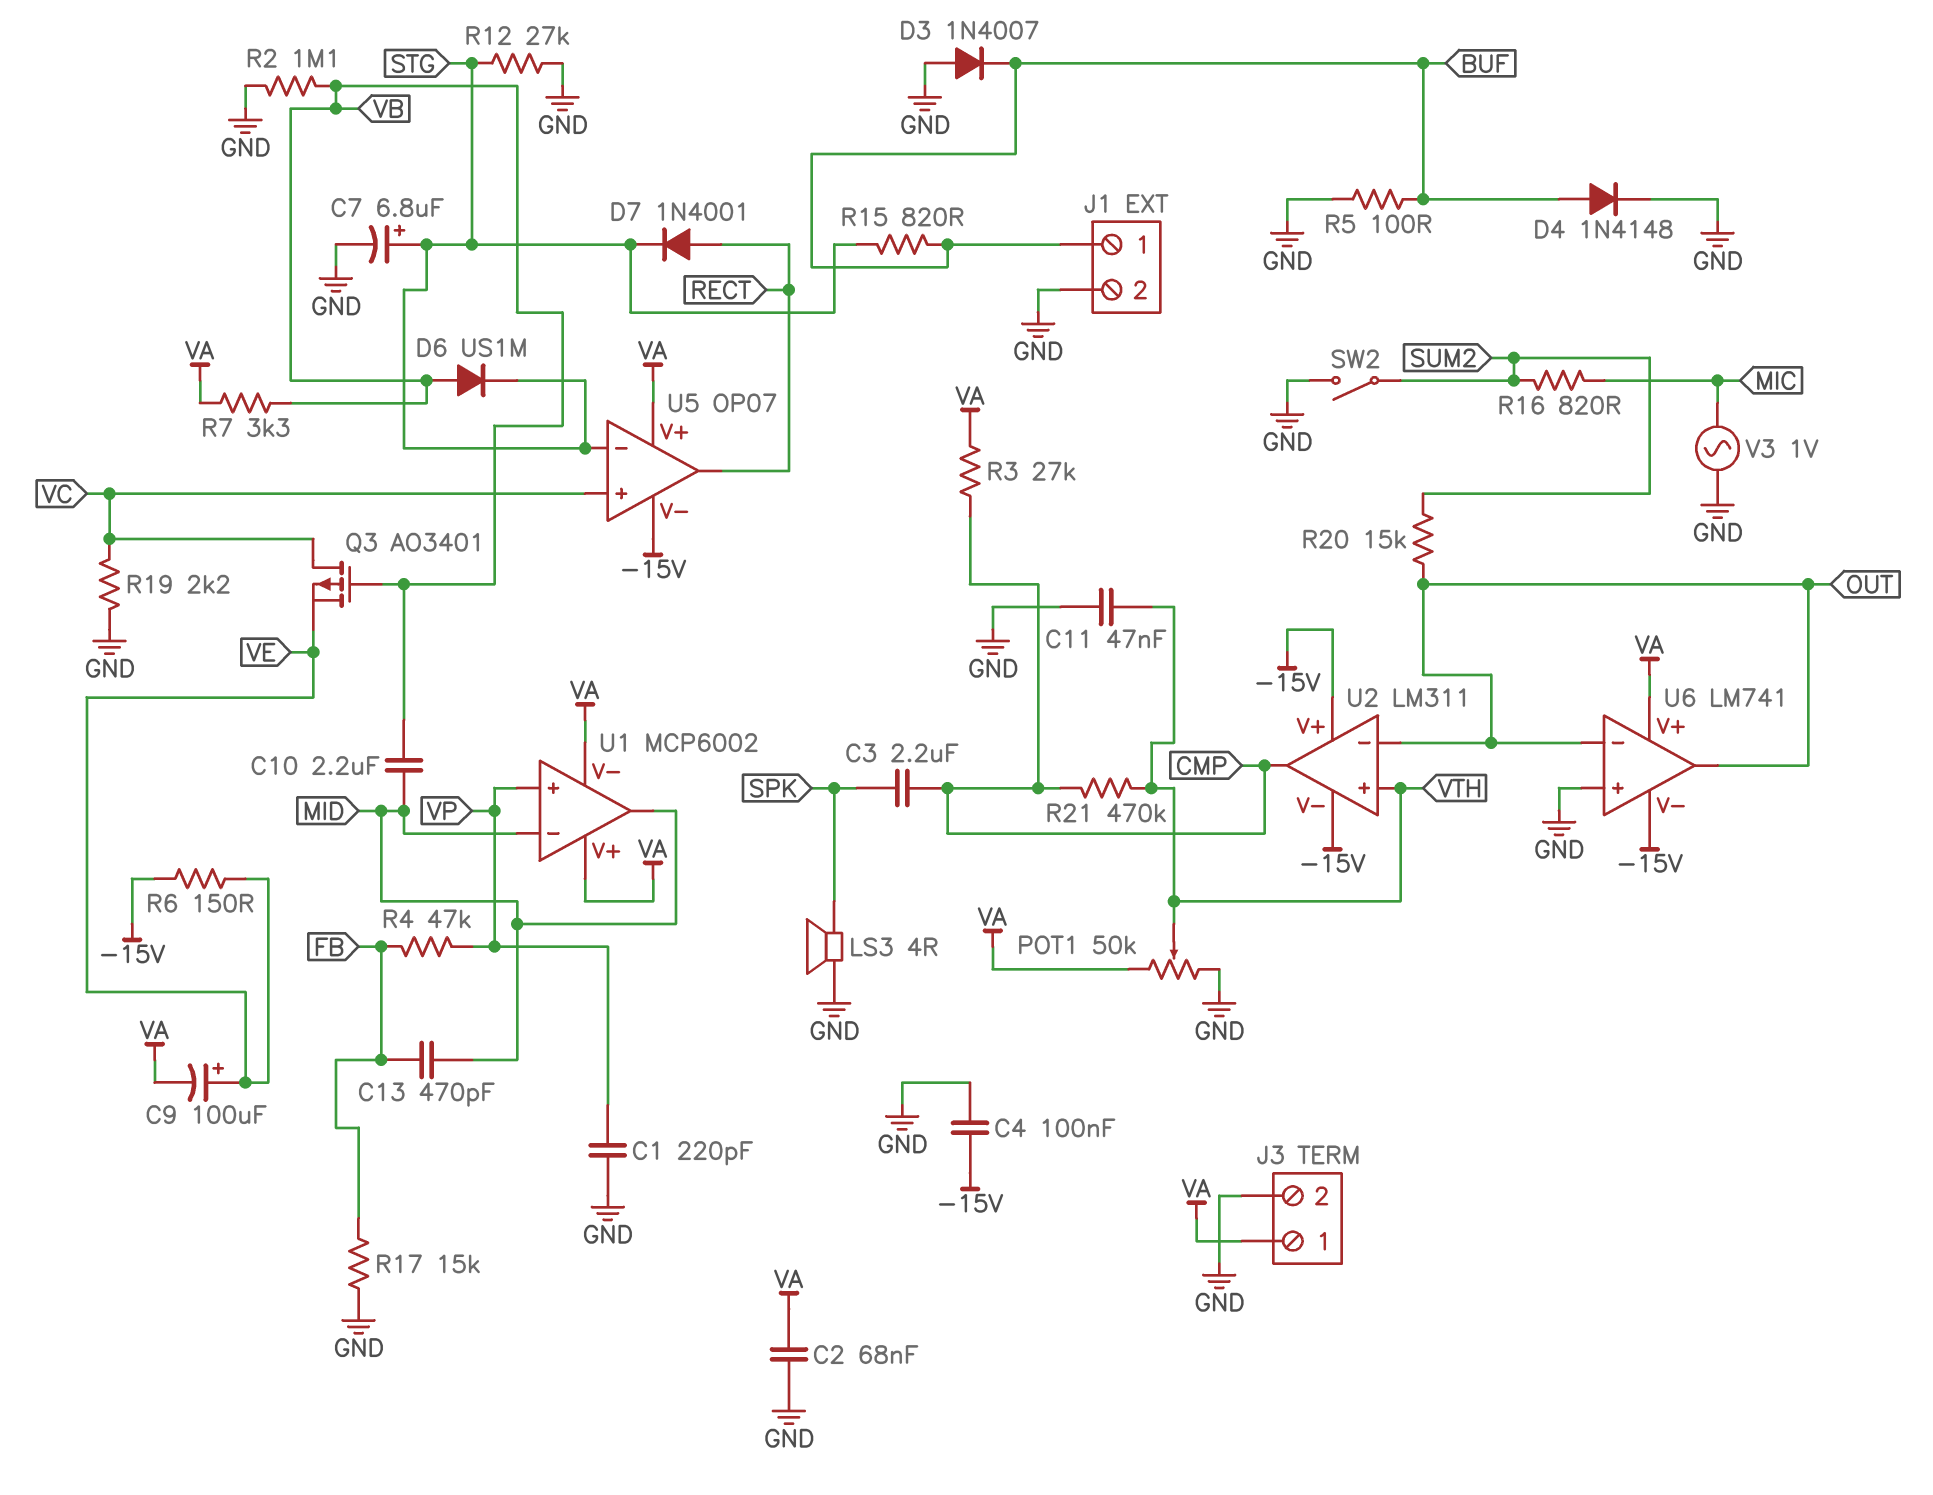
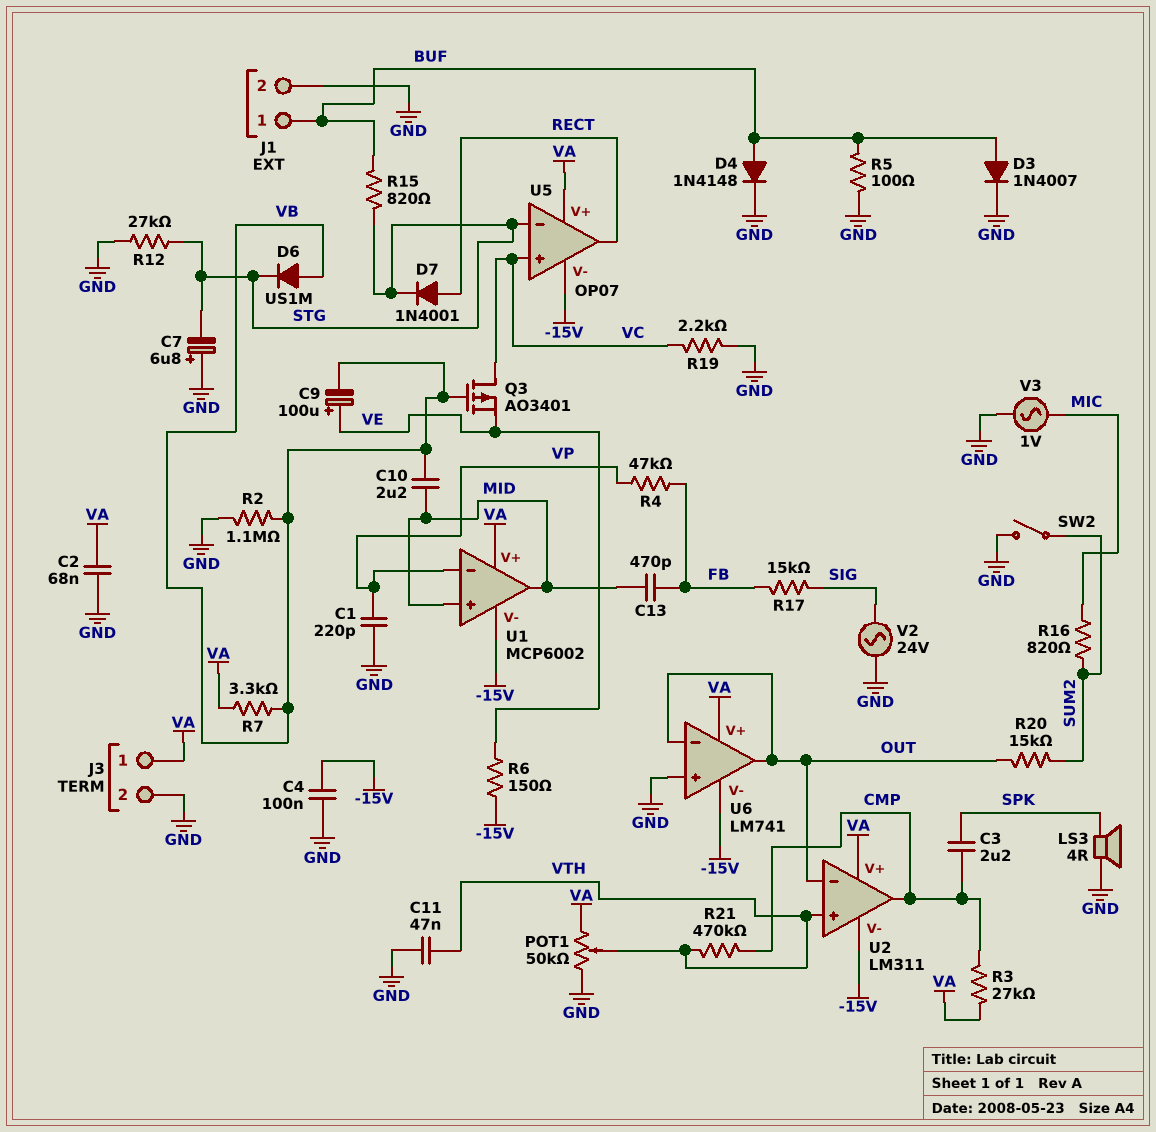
C7: 6.8uF (plus STG, minus GND) -> 6.8uF (plus GND, minus STG)
C9: 100uF (plus VE, minus VA) -> 100uF (plus VE, minus VB)
D3: diode 1N4007 (A GND, K BUF) -> diode 1N4007 (A BUF, K GND)
R17: 15k (FB, GND) -> 15k (FB, SIG)
U1 pin V-: VA -> -15V
U1 pin in+: VP -> MID
U1 pin in-: MID -> VP
U2 pin V+: -15V -> VA
V2: none -> AC 24V (GND, SIG)

